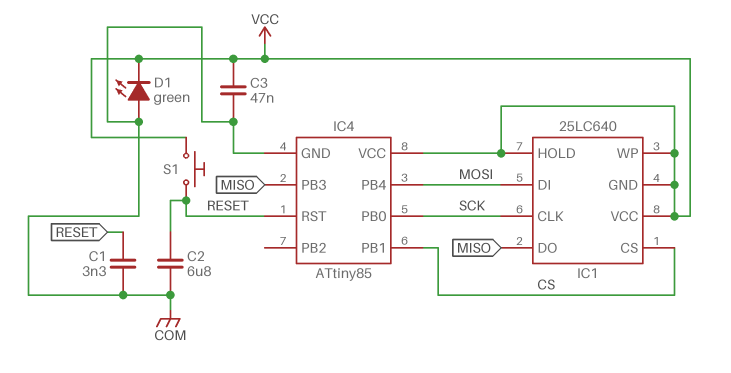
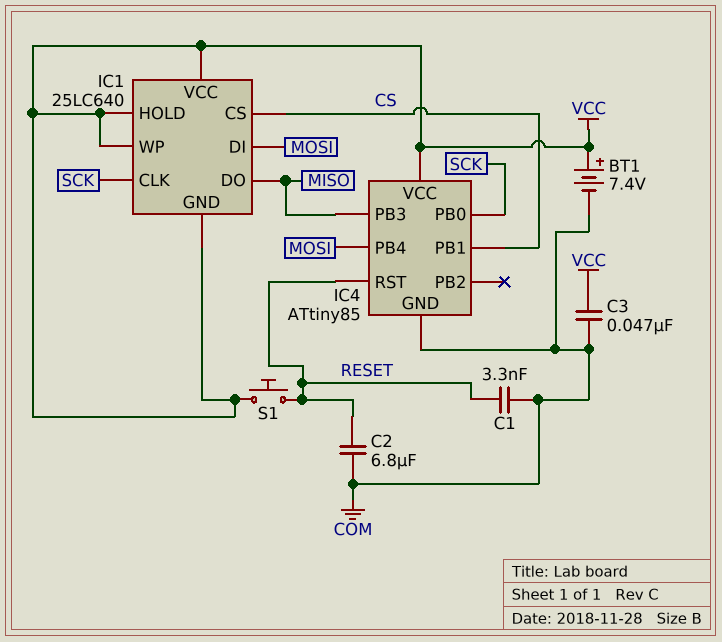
BT1: none -> 7.4V (plus VCC, minus COM)
D1: LED green (A COM, K VCC) -> none

